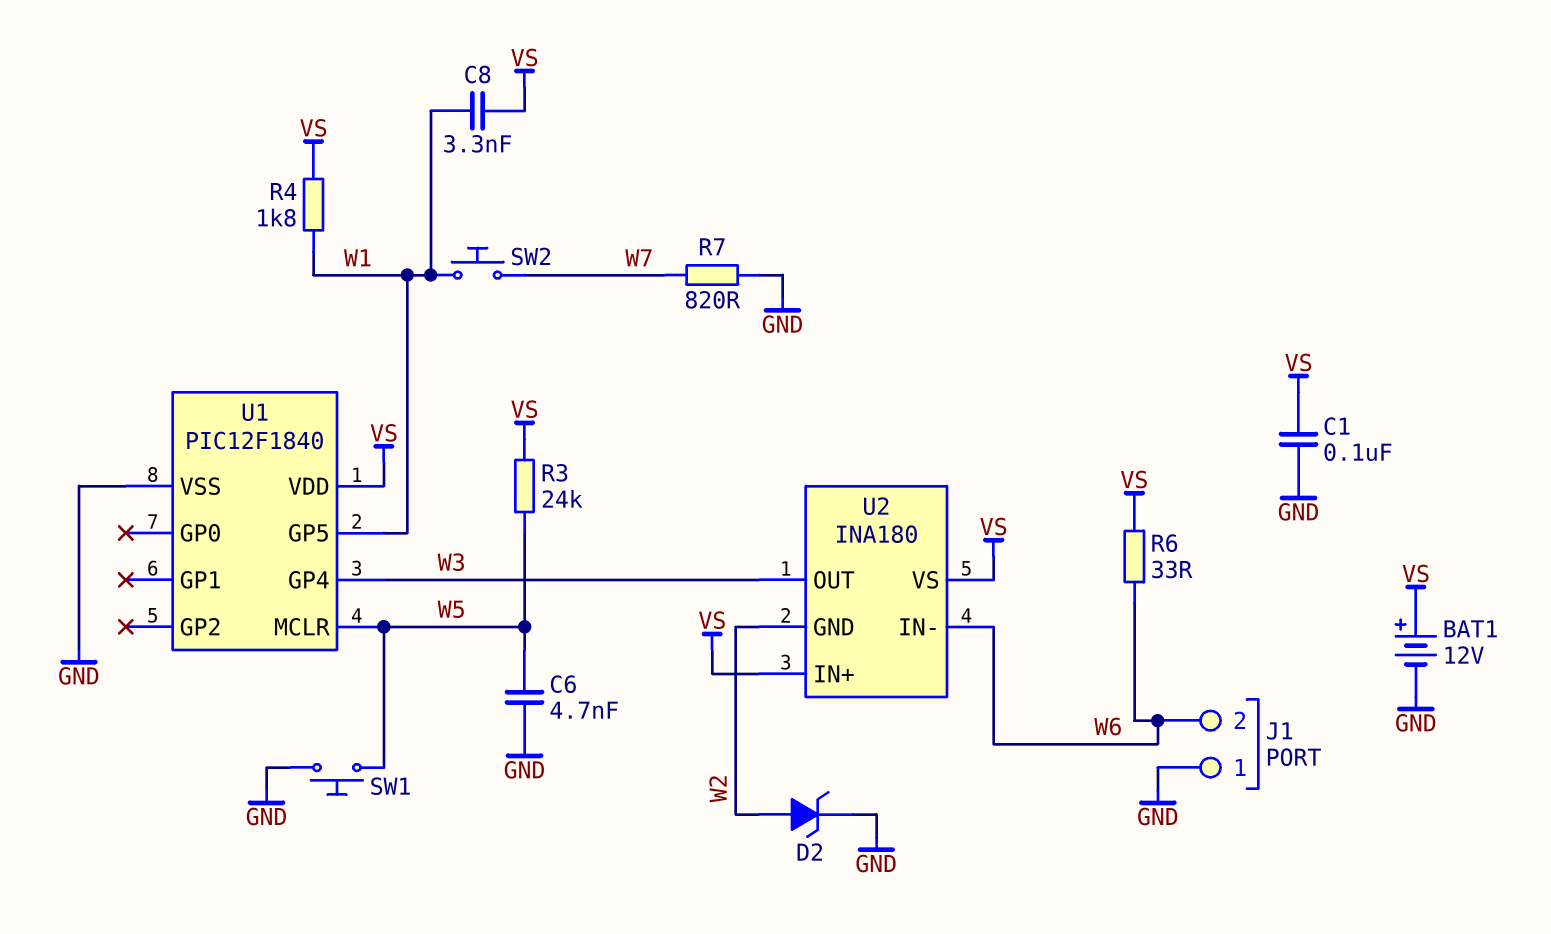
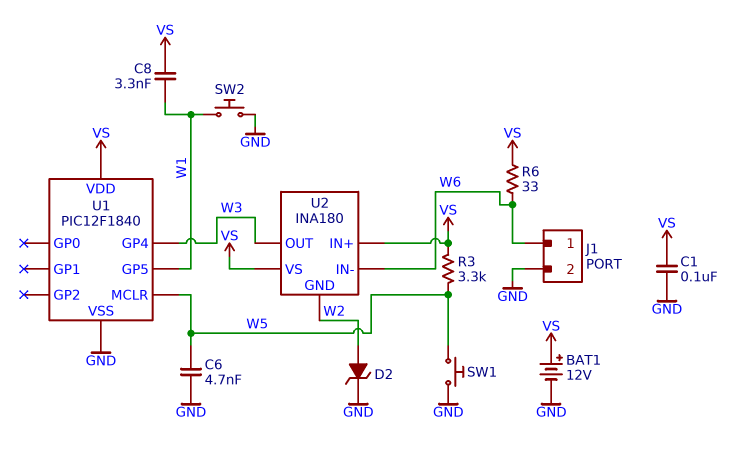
J1 pin 1: GND -> W6
J1 pin 2: W6 -> GND
R3: 24k (VS, W5) -> 3.3k (VS, W5)
R4: 1.8k (VS, W1) -> none
R7: 820 (GND, W7) -> none
SW2: button (W1, W7) -> button (GND, W1)

